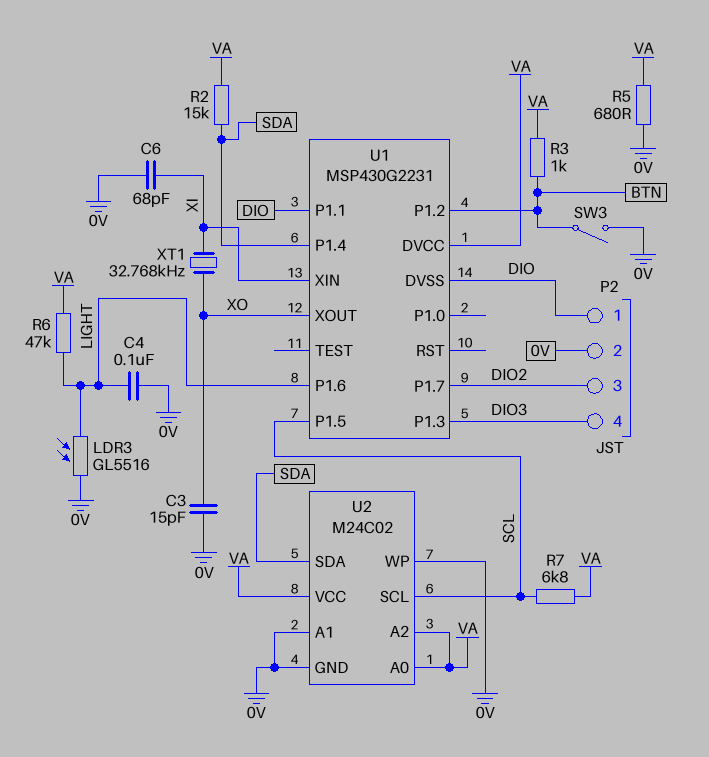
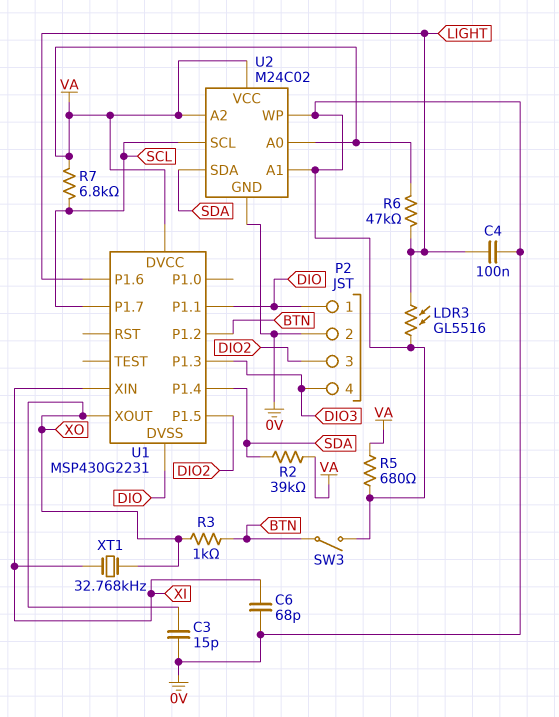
R2: 15k (SDA, VA) -> 39k (SDA, VA)
R3: 1k (BTN, VA) -> 1k (BTN, XO)
U1 pin P1.5: SCL -> DIO2
U1 pin P1.7: DIO2 -> SCL

